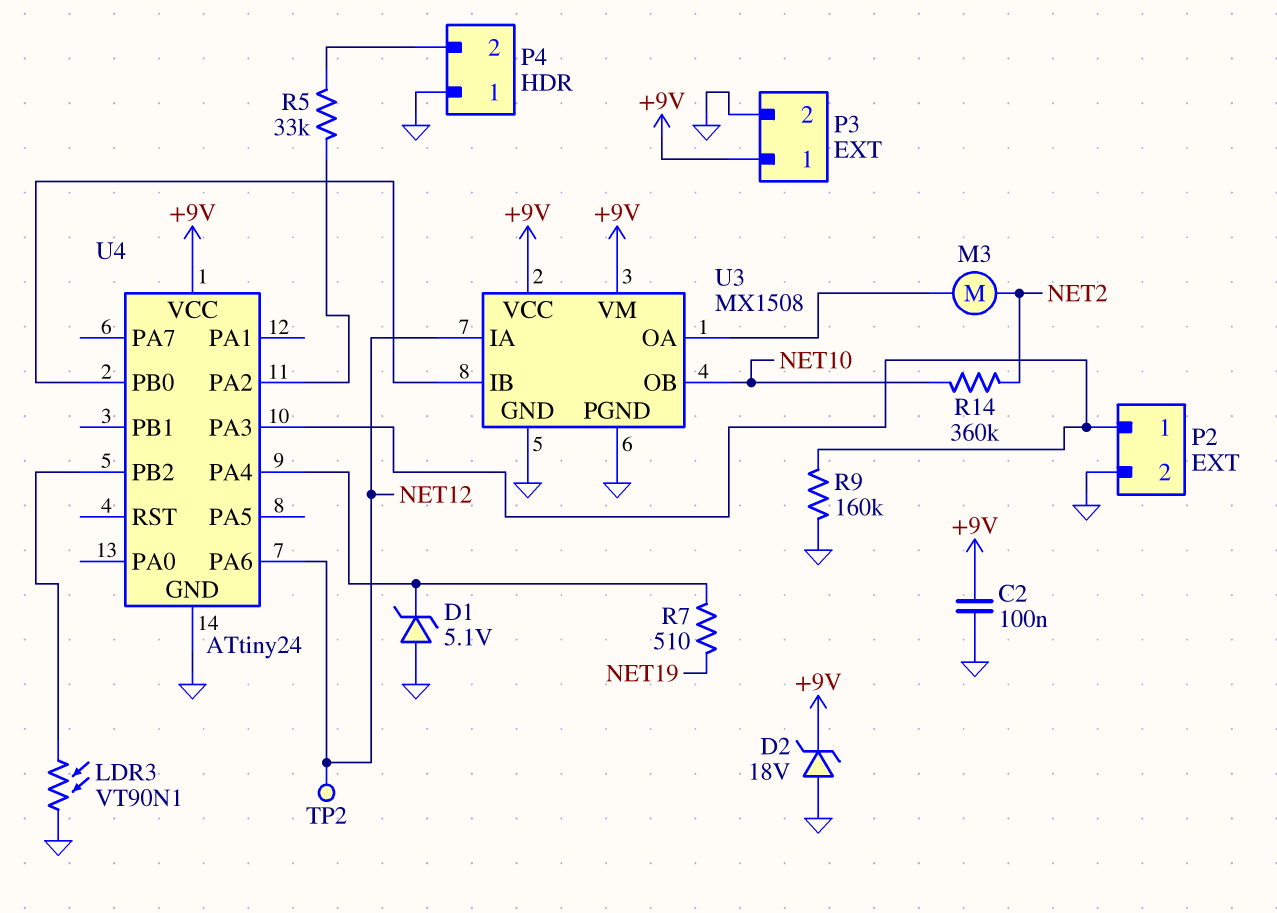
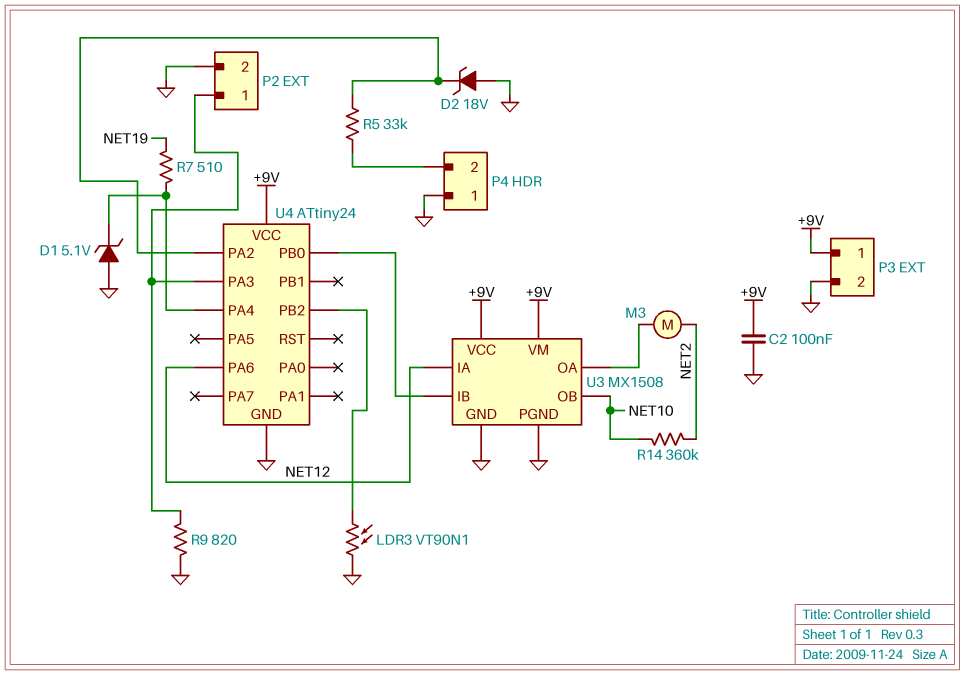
D2: zener 18V (A GND, K +9V) -> zener 18V (A GND, K U4/PA2)
R9: 160k (GND, P2/1) -> 820 (GND, P2/1)
TP2: test point (NET12) -> none

